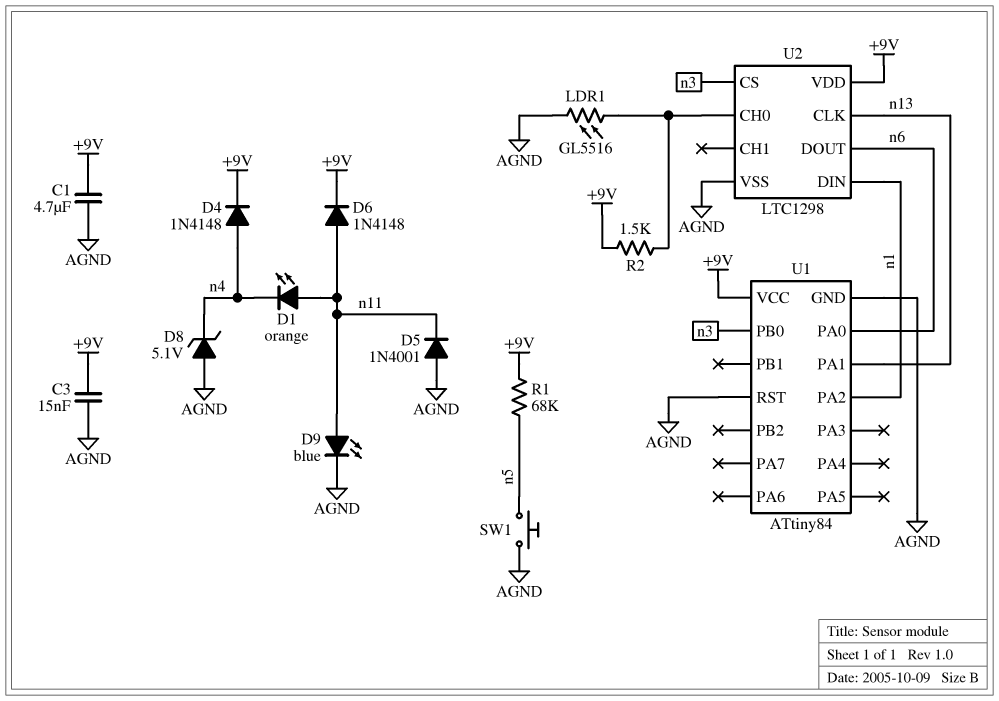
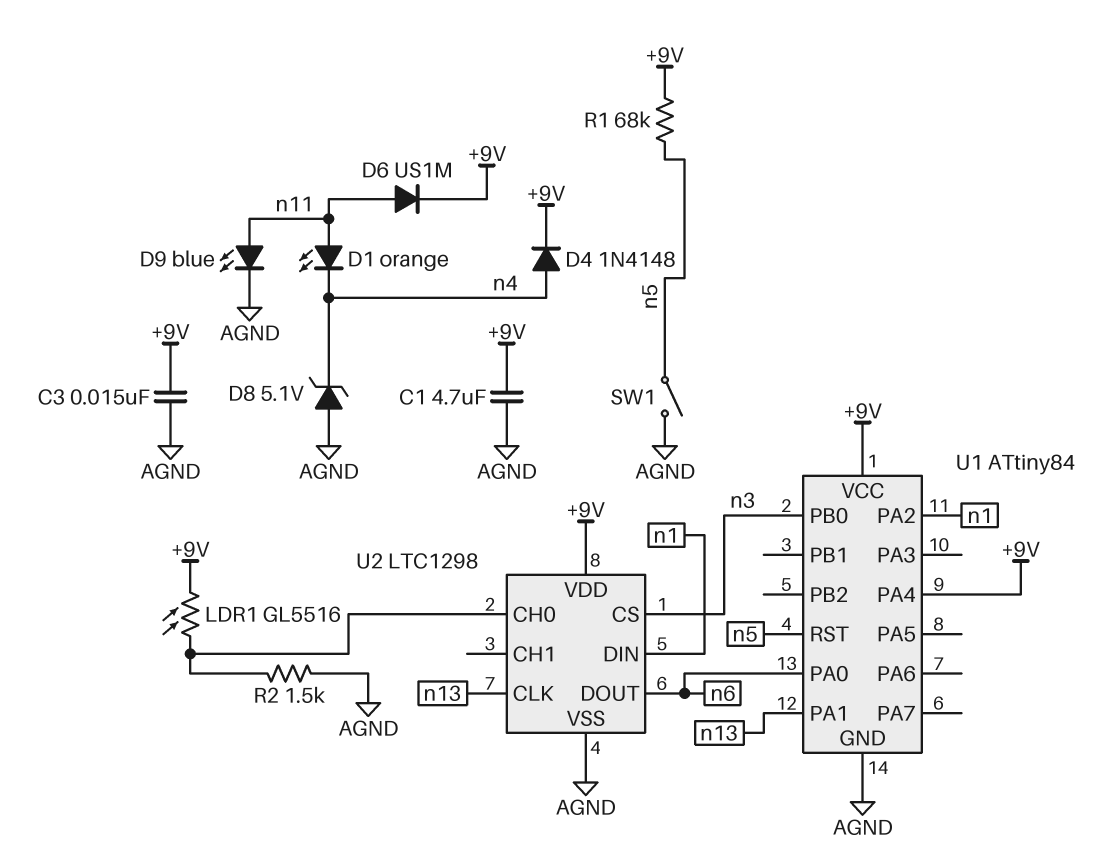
D5: diode 1N4001 (A AGND, K n11) -> none
D6: diode 1N4148 (A n11, K +9V) -> diode US1M (A n11, K +9V)
LDR1: GL5516 (AGND, U2/CH0) -> GL5516 (+9V, U2/CH0)
R2: 1.5k (+9V, U2/CH0) -> 1.5k (AGND, U2/CH0)
SW1: button (AGND, n5) -> switch (AGND, n5)
U1 pin PA4: none -> +9V
U1 pin RST: AGND -> n5

